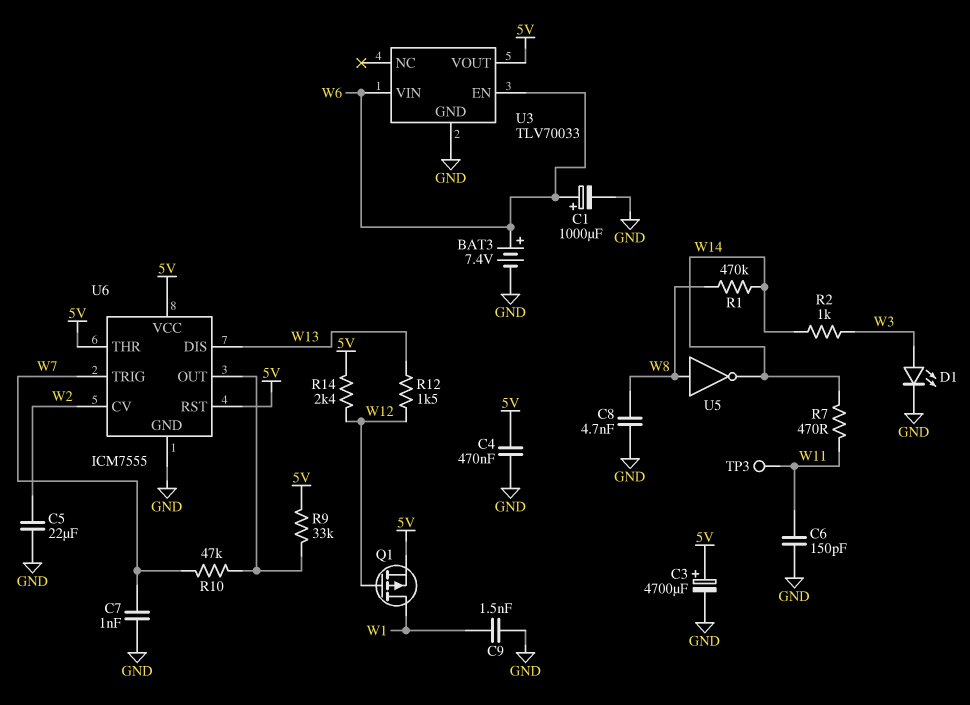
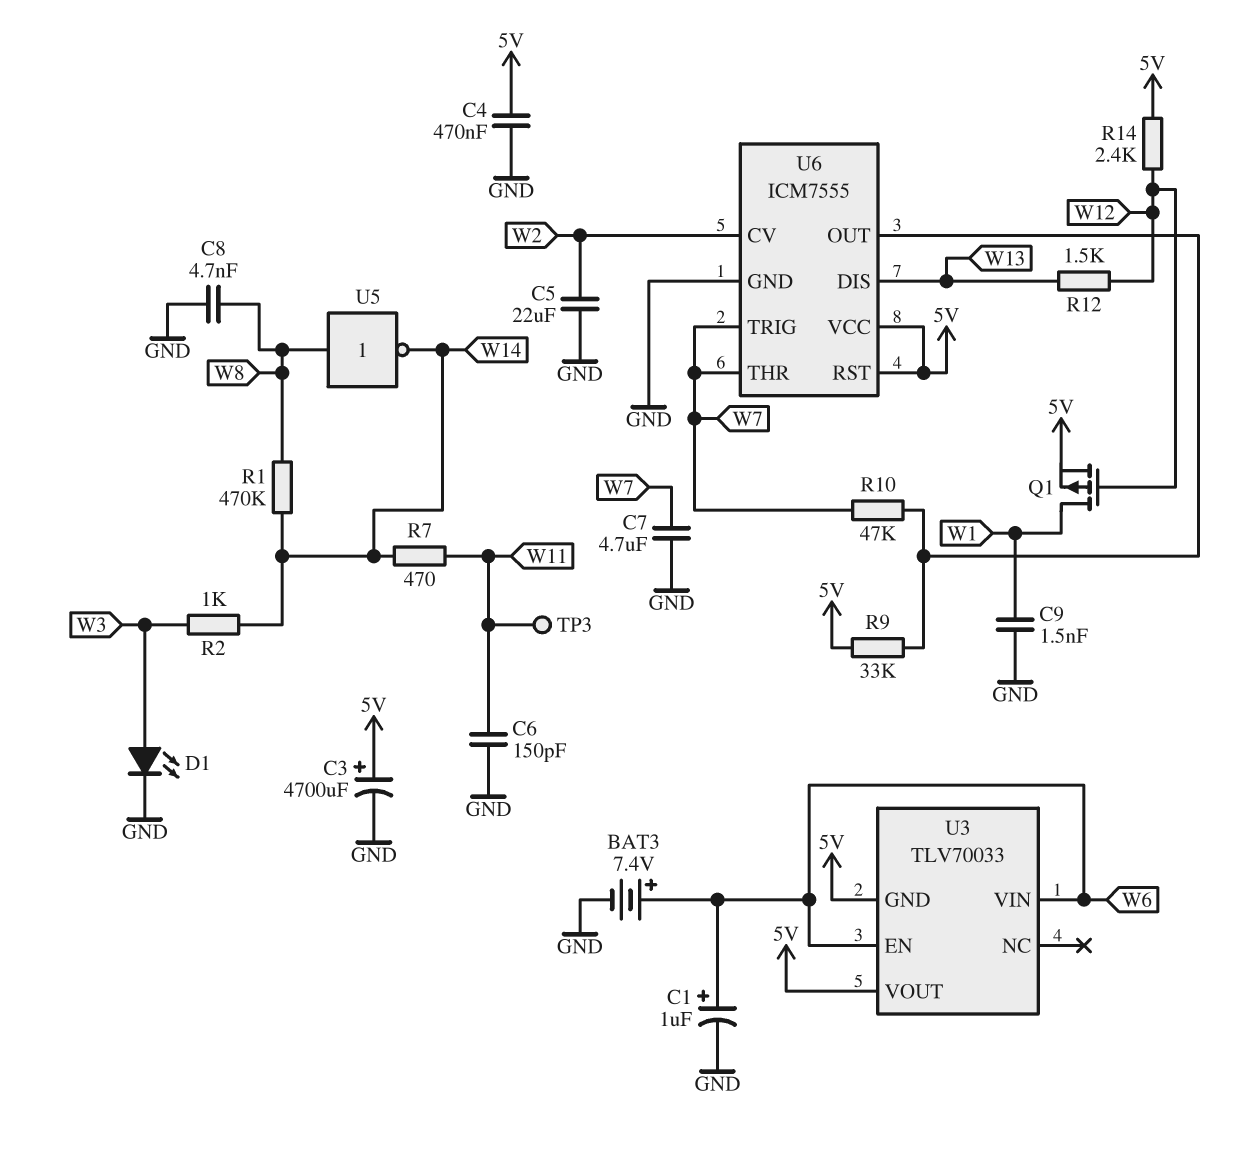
C1: 1000uF (plus W6, minus GND) -> 1uF (plus W6, minus GND)
C7: 1nF (GND, W7) -> 4.7uF (GND, W7)
U3 pin GND: GND -> 5V
U6 pin THR: 5V -> W7

